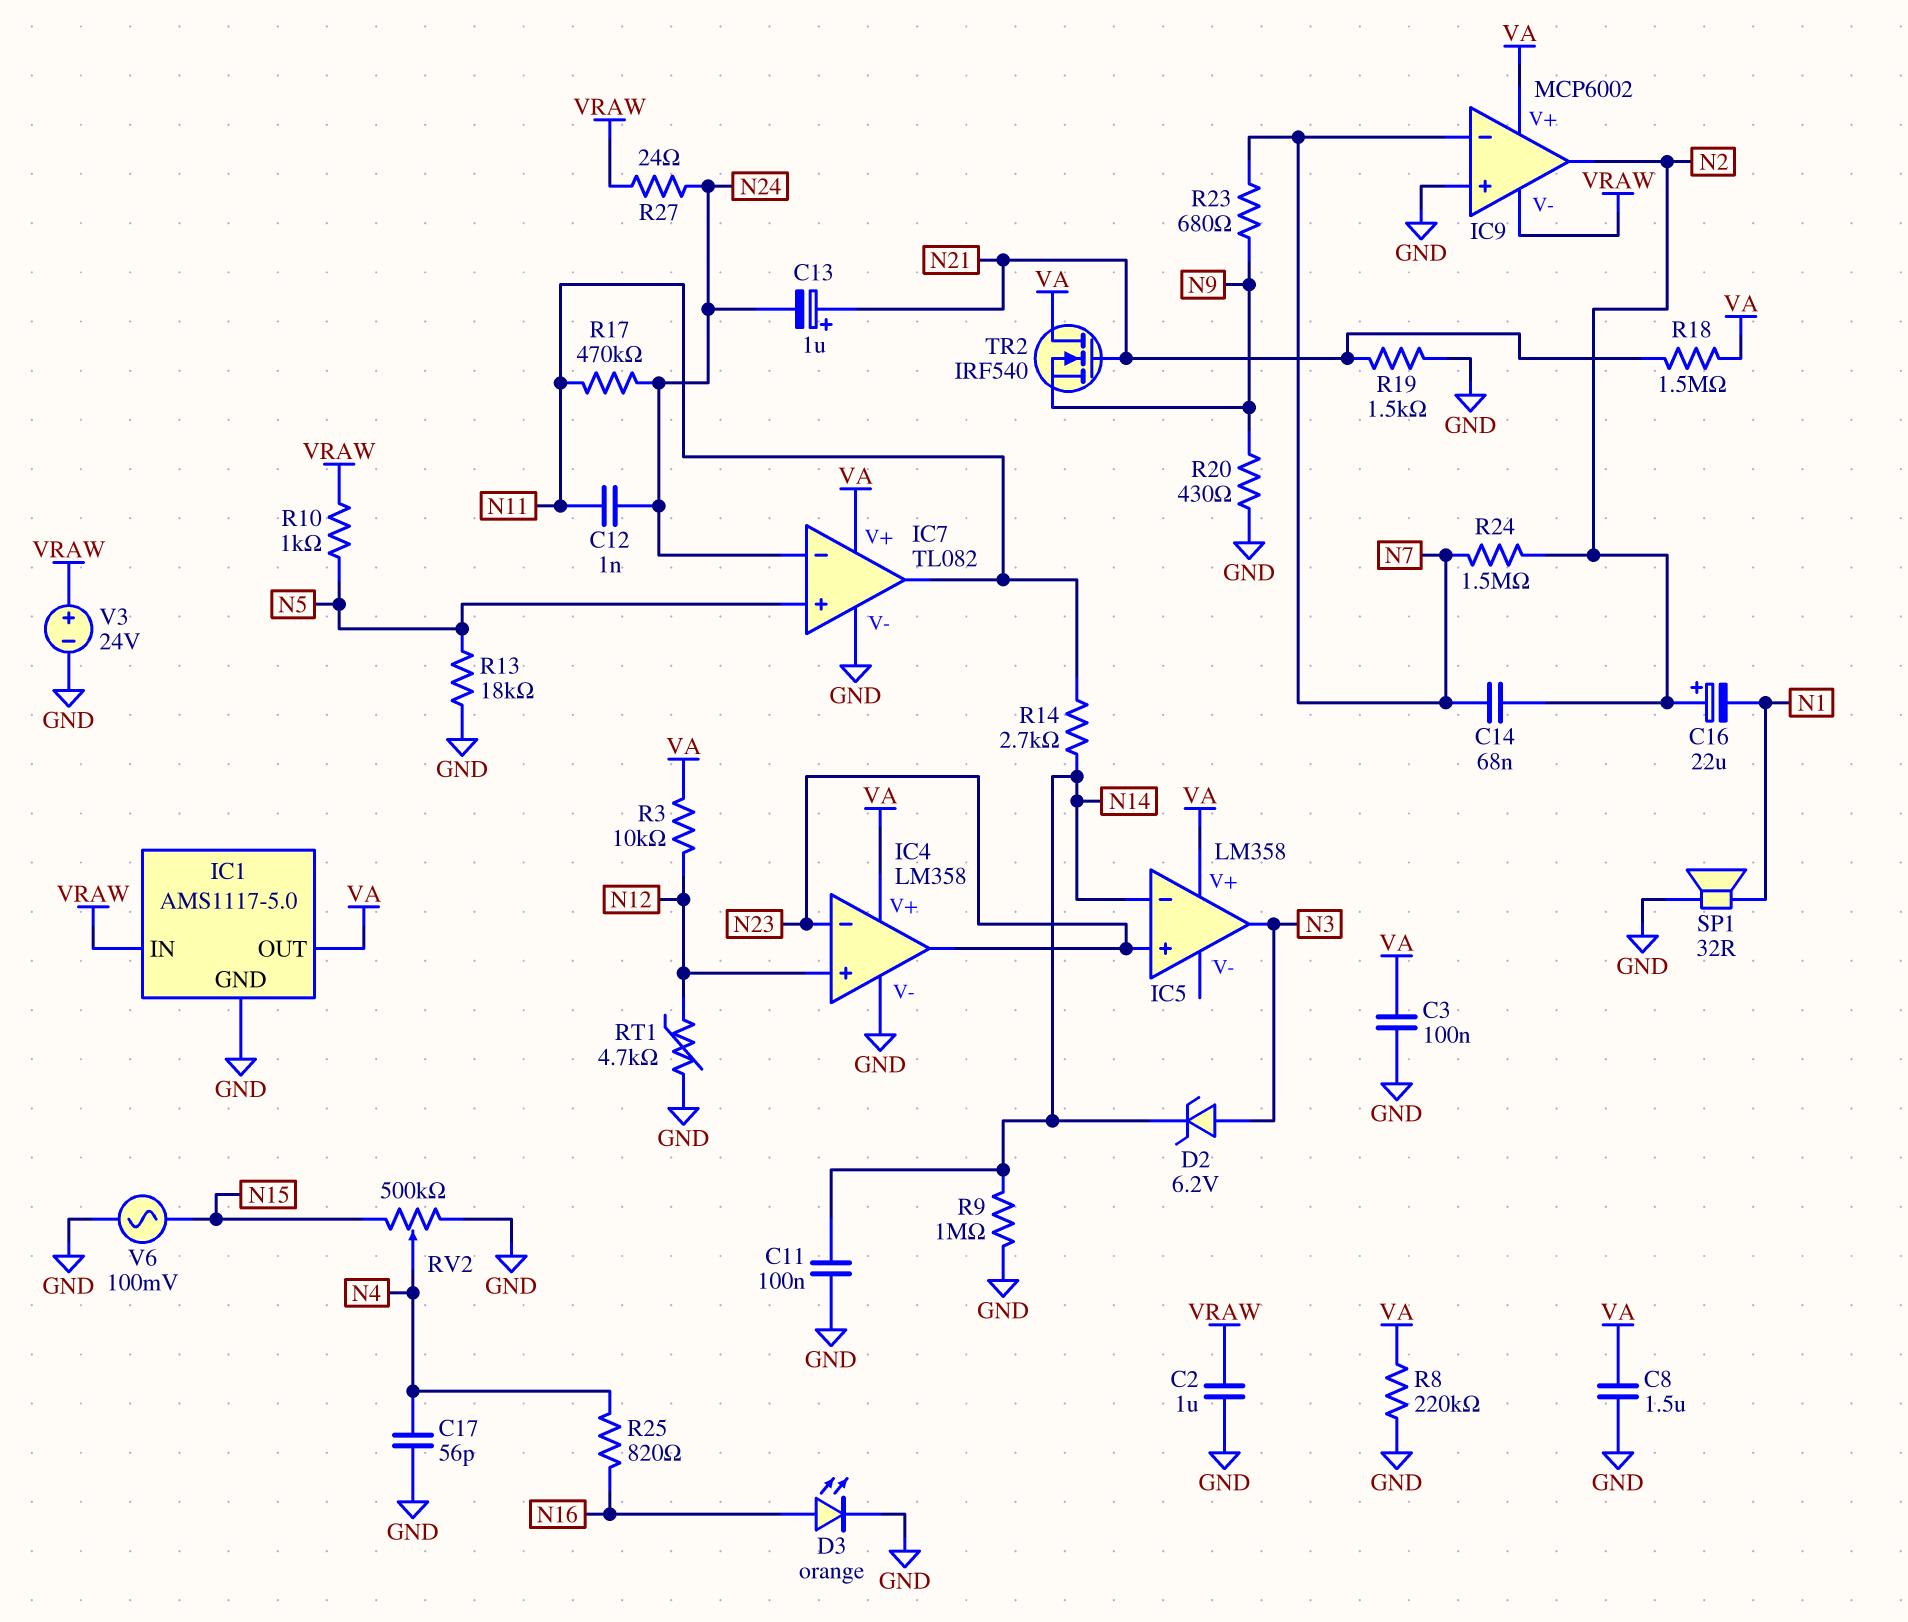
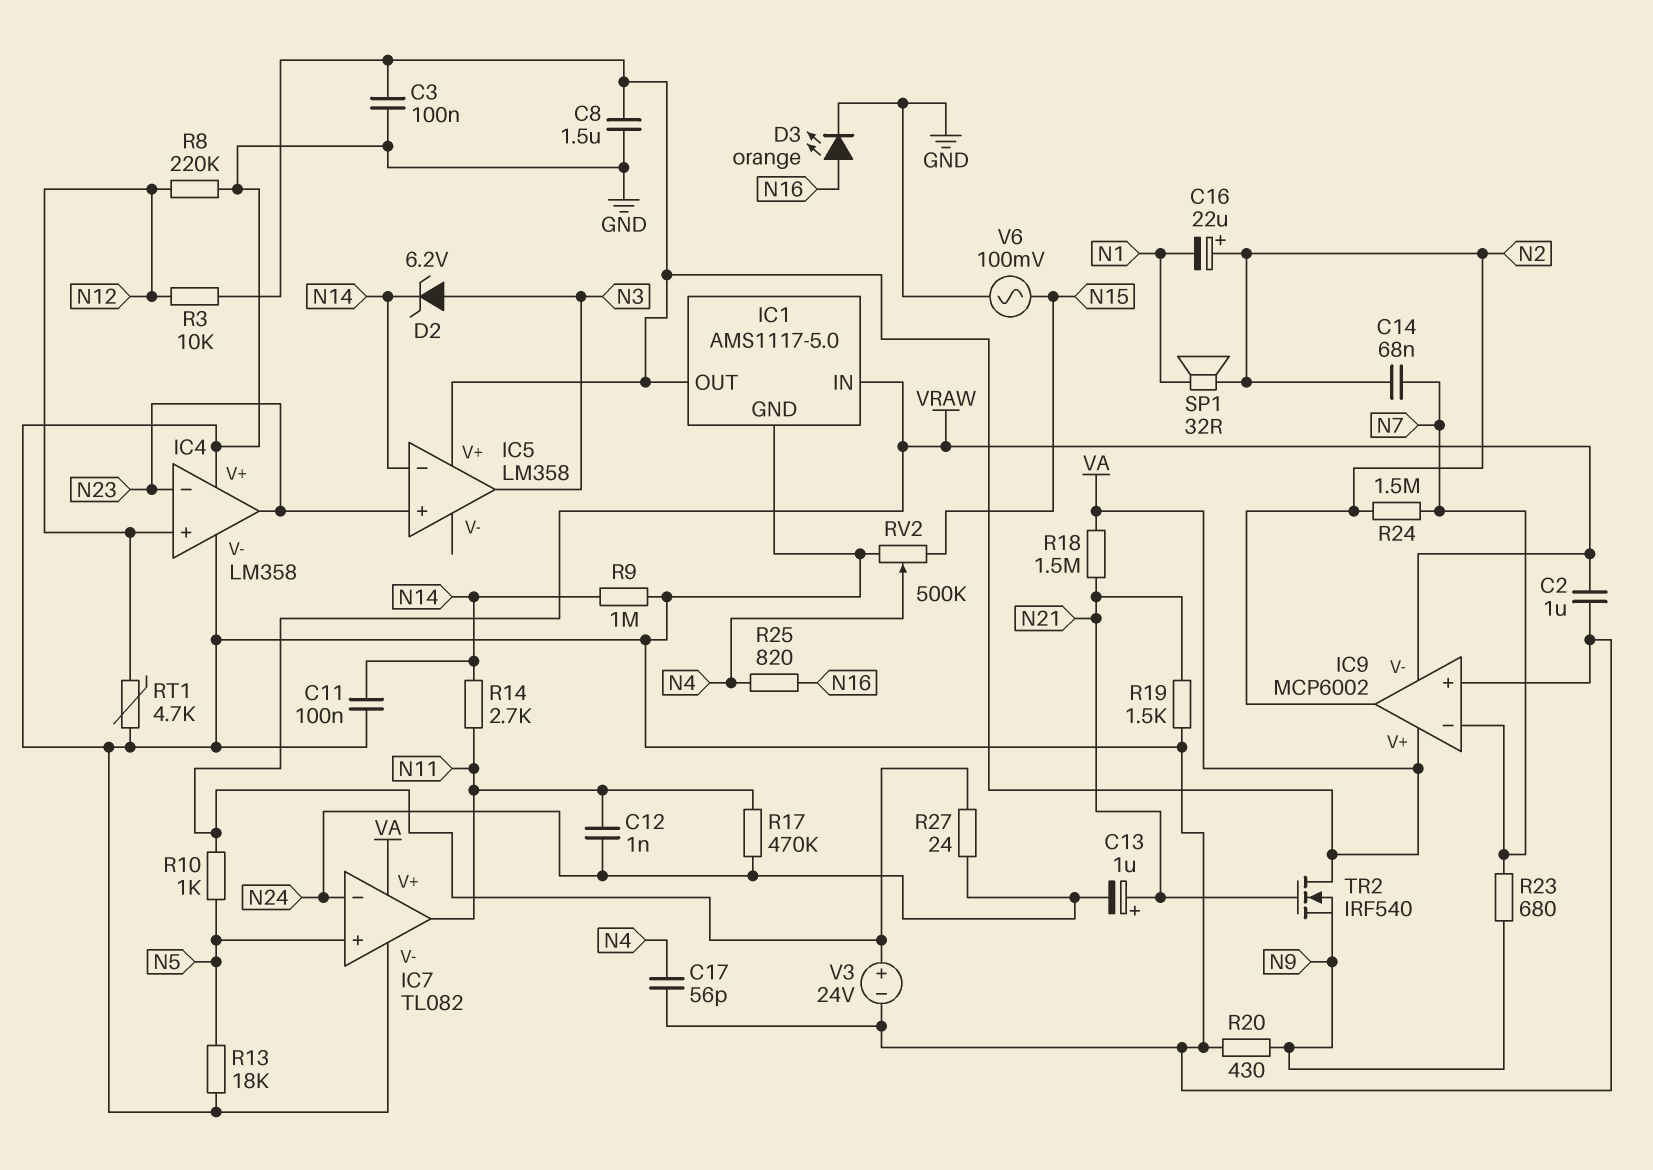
IC4 pin V+: VA -> GND
R8: 220k (GND, VA) -> 220k (GND, N12)
SP1: speaker 32R (GND, N1) -> speaker 32R (N1, N2)

